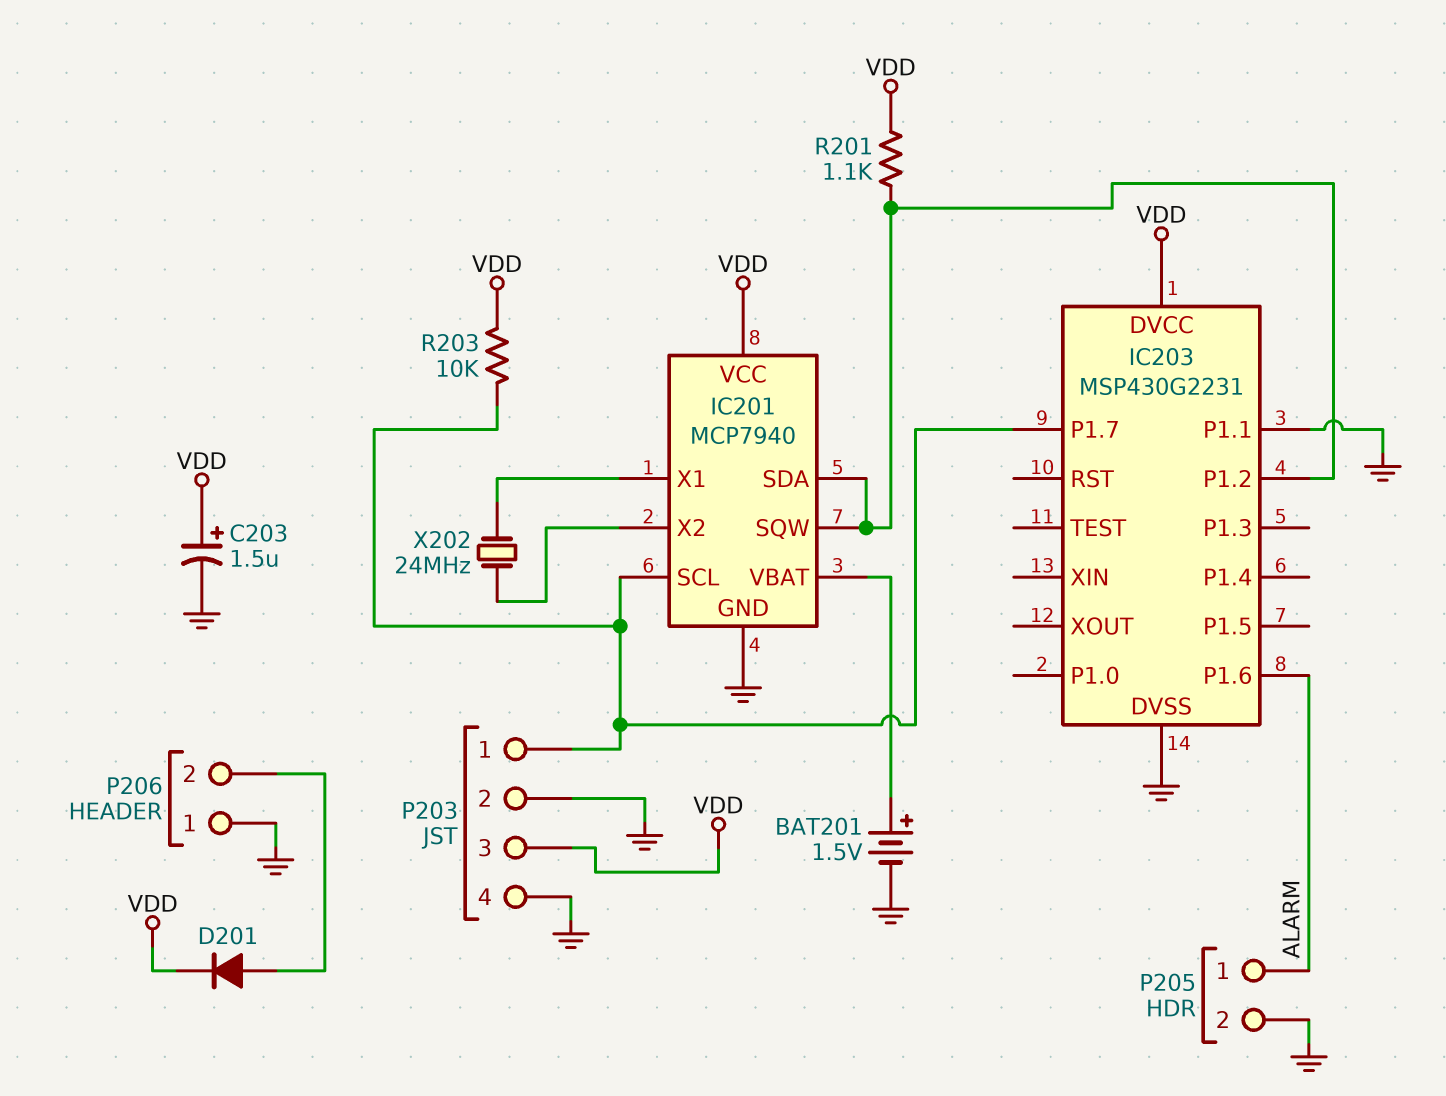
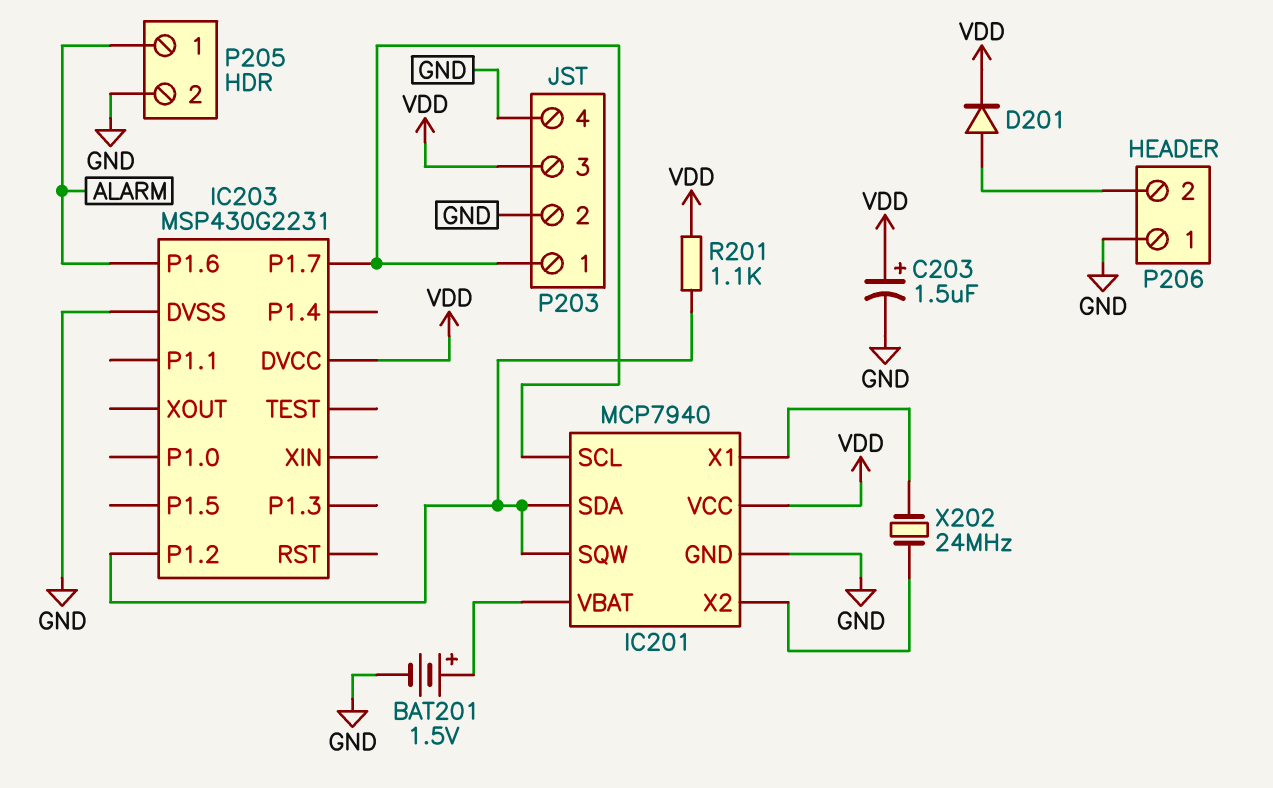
IC203 pin P1.1: GND -> none
R203: 10k (IC201/SCL, VDD) -> none

